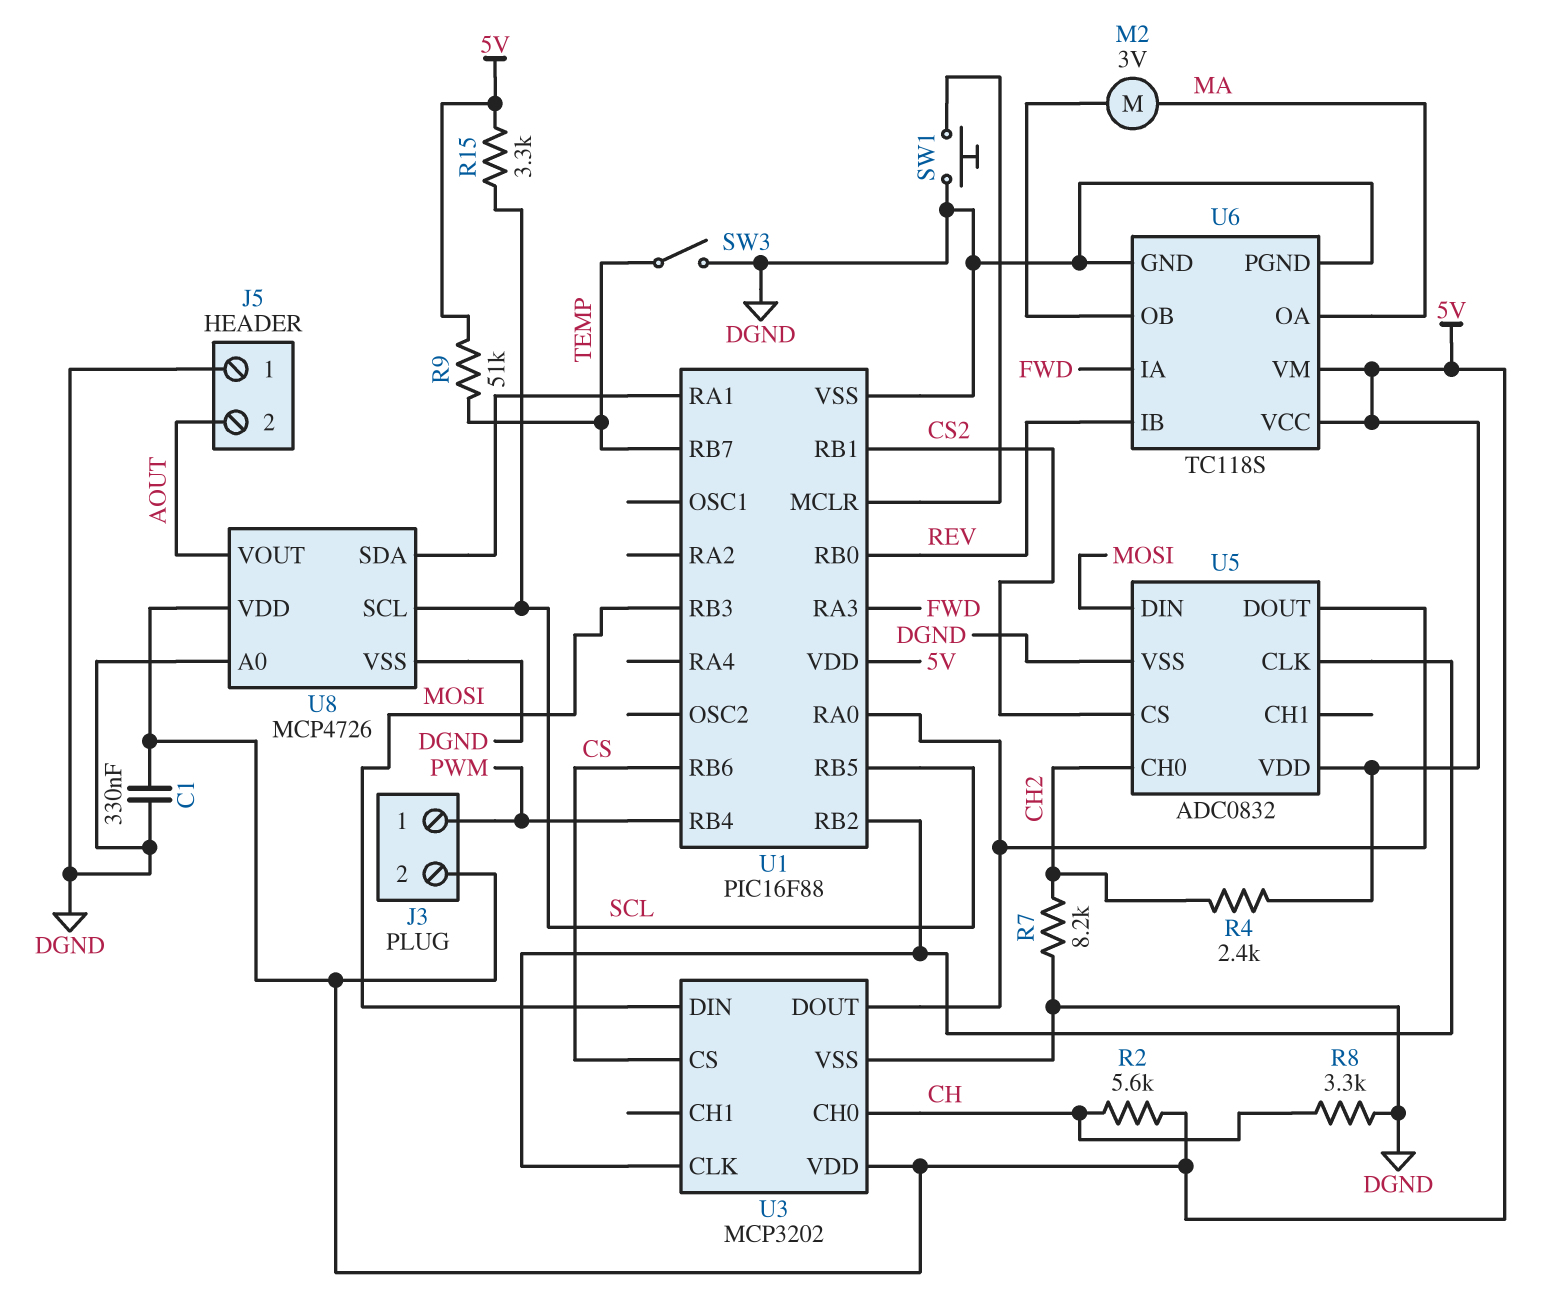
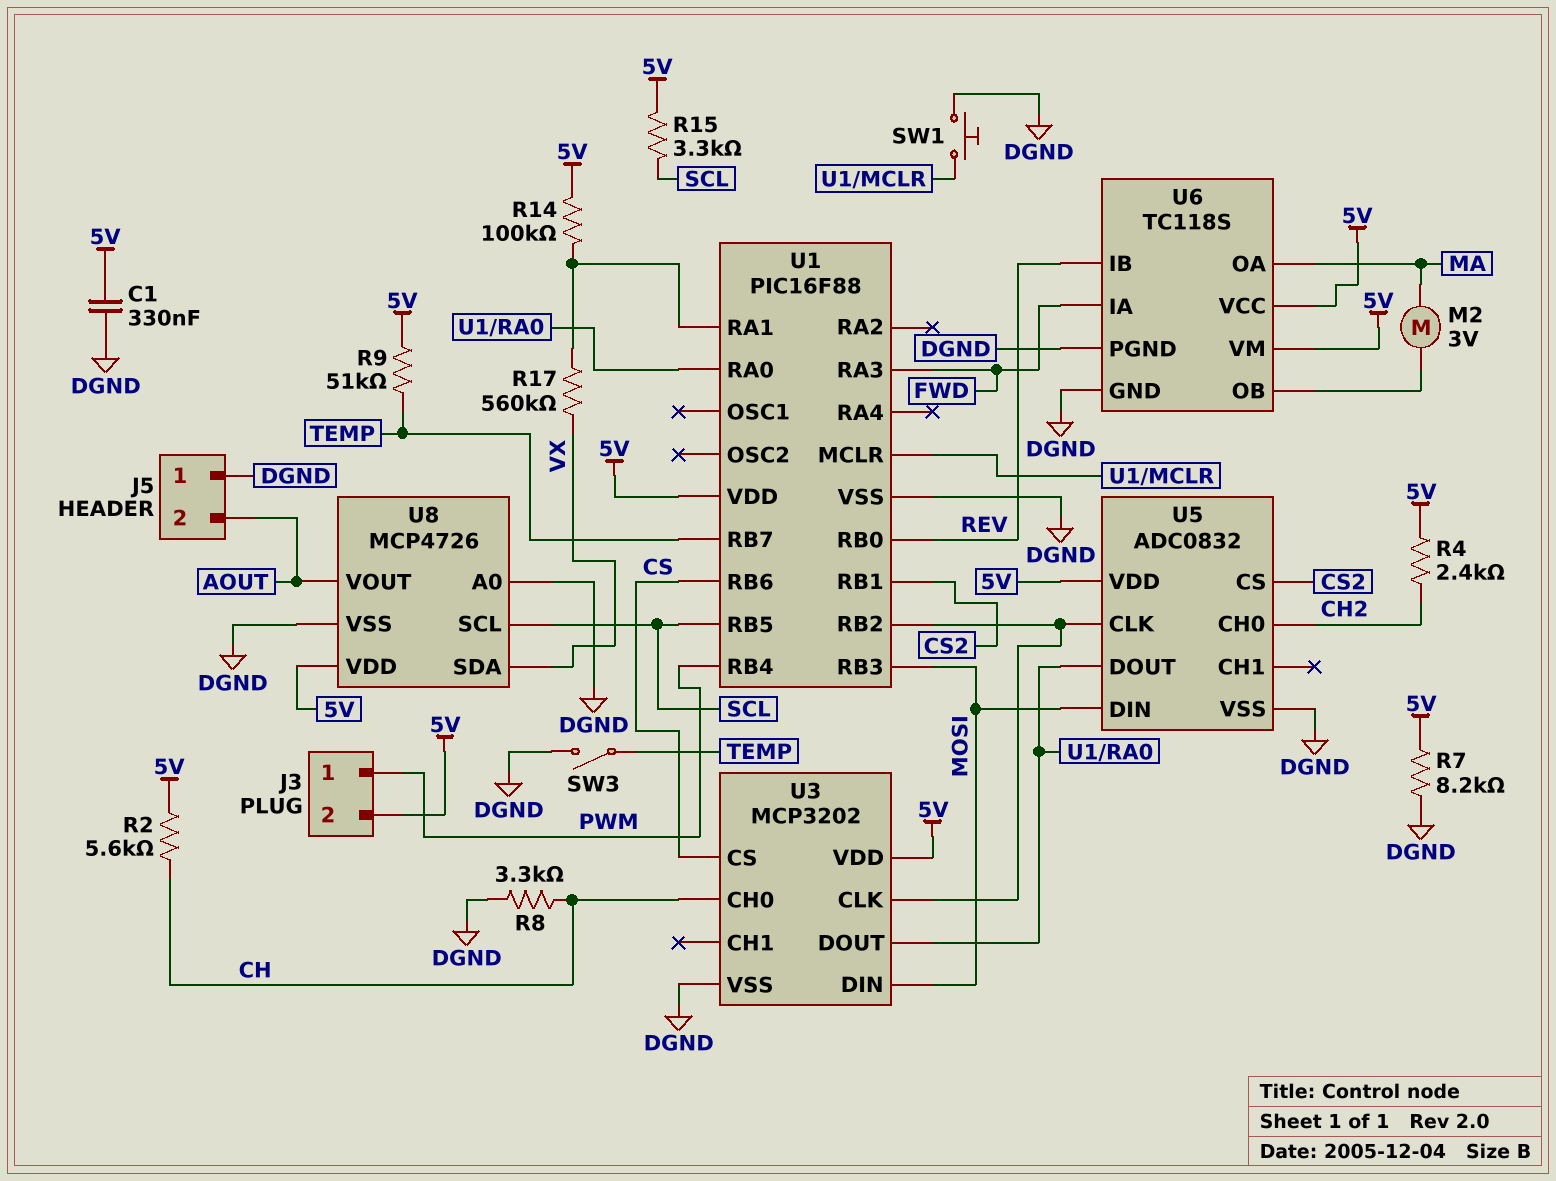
R7: 8.2k (CH2, DGND) -> 8.2k (5V, DGND)
R14: none -> 100k (5V, U1/RA1)
R17: none -> 560k (U1/RA1, VX)
U8 pin SDA: U1/RA1 -> VX

